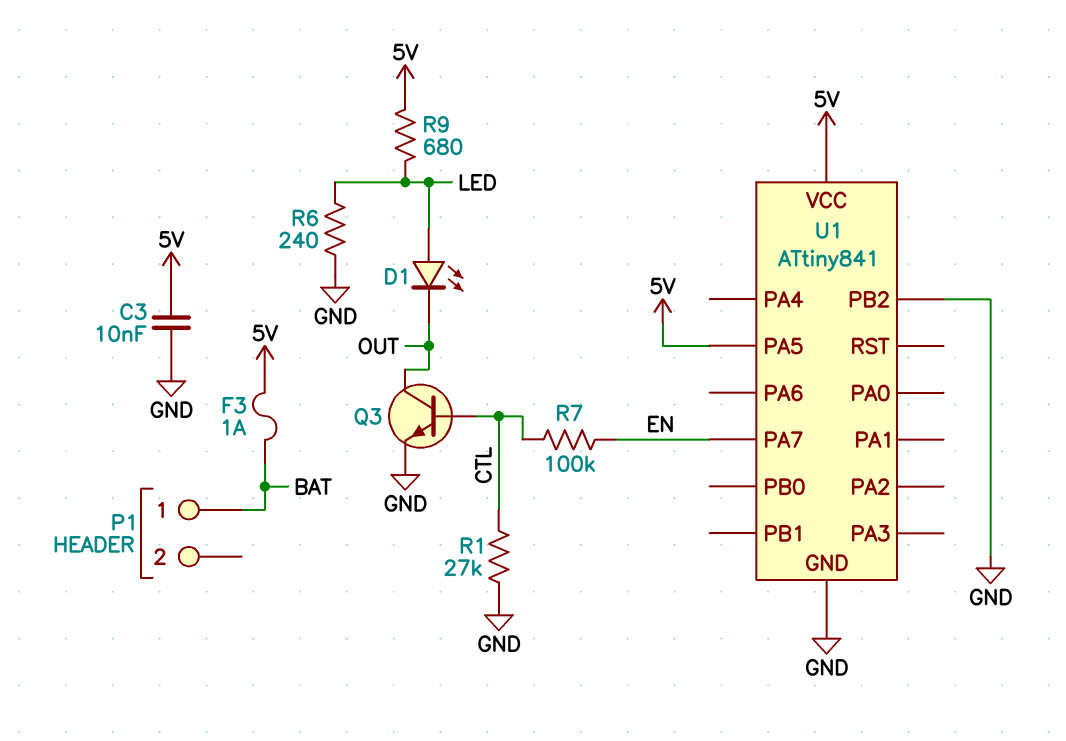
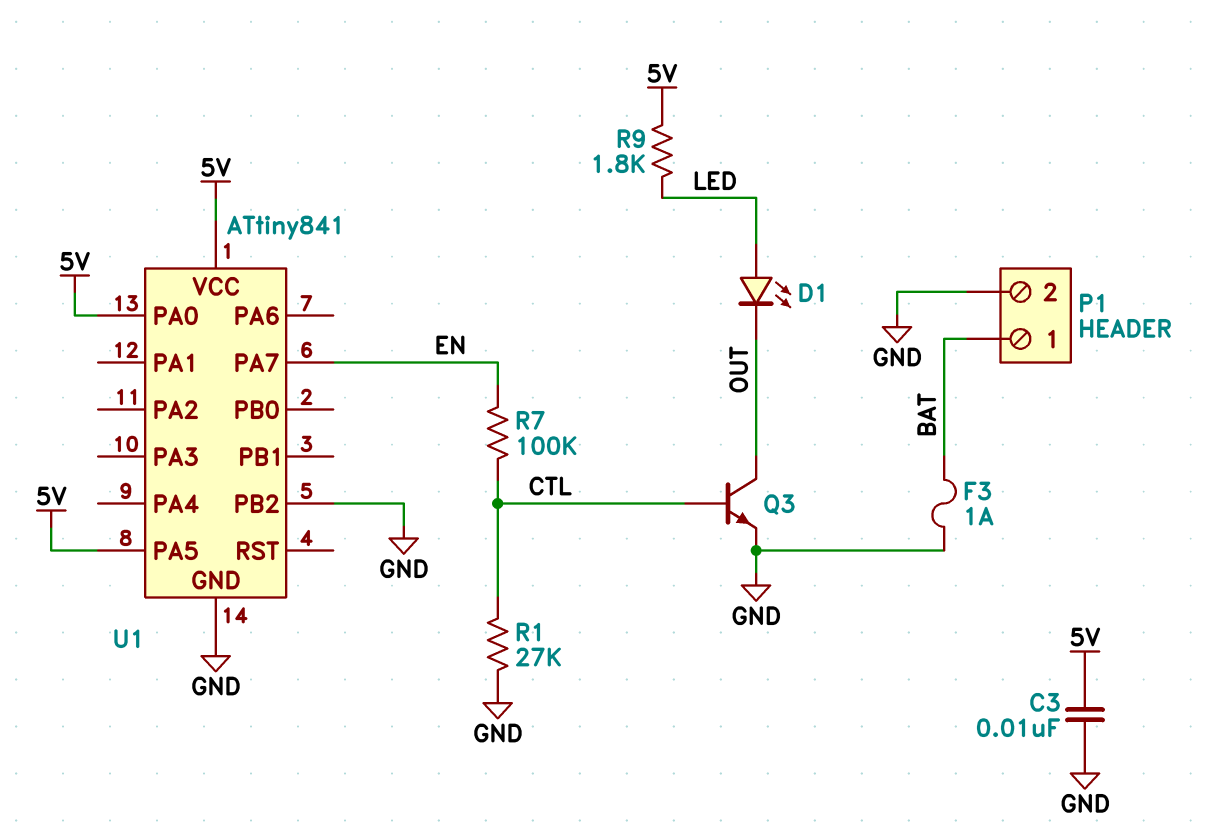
F3: 1A (5V, BAT) -> 1A (BAT, GND)
P1 pin 2: none -> GND
R6: 240 (GND, LED) -> none
R9: 680 (5V, LED) -> 1.8k (5V, LED)
U1 pin PA0: none -> 5V

